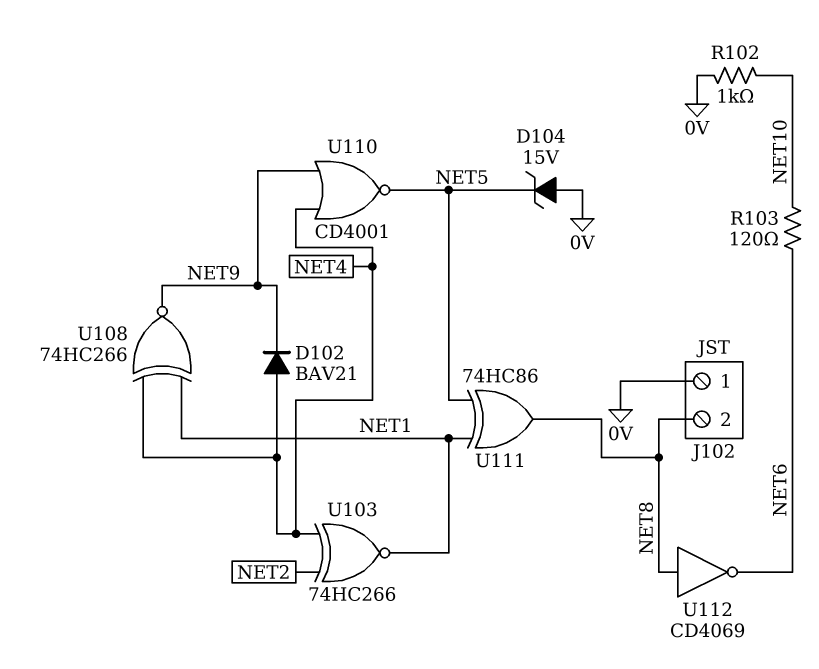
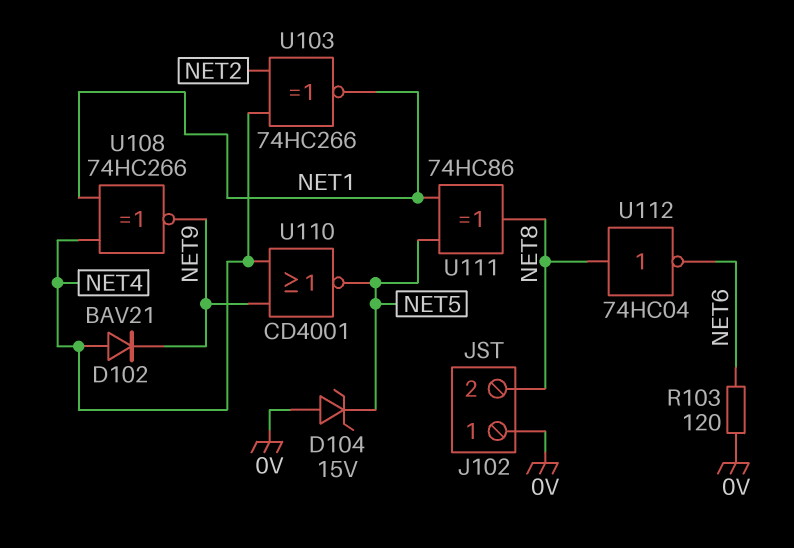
R102: 1k (0V, NET10) -> none
R103: 120 (NET6, NET10) -> 120 (0V, NET6)
U112: NOT CD4069 (in NET8, out NET6) -> NOT 74HC04 (in NET8, out NET6)

